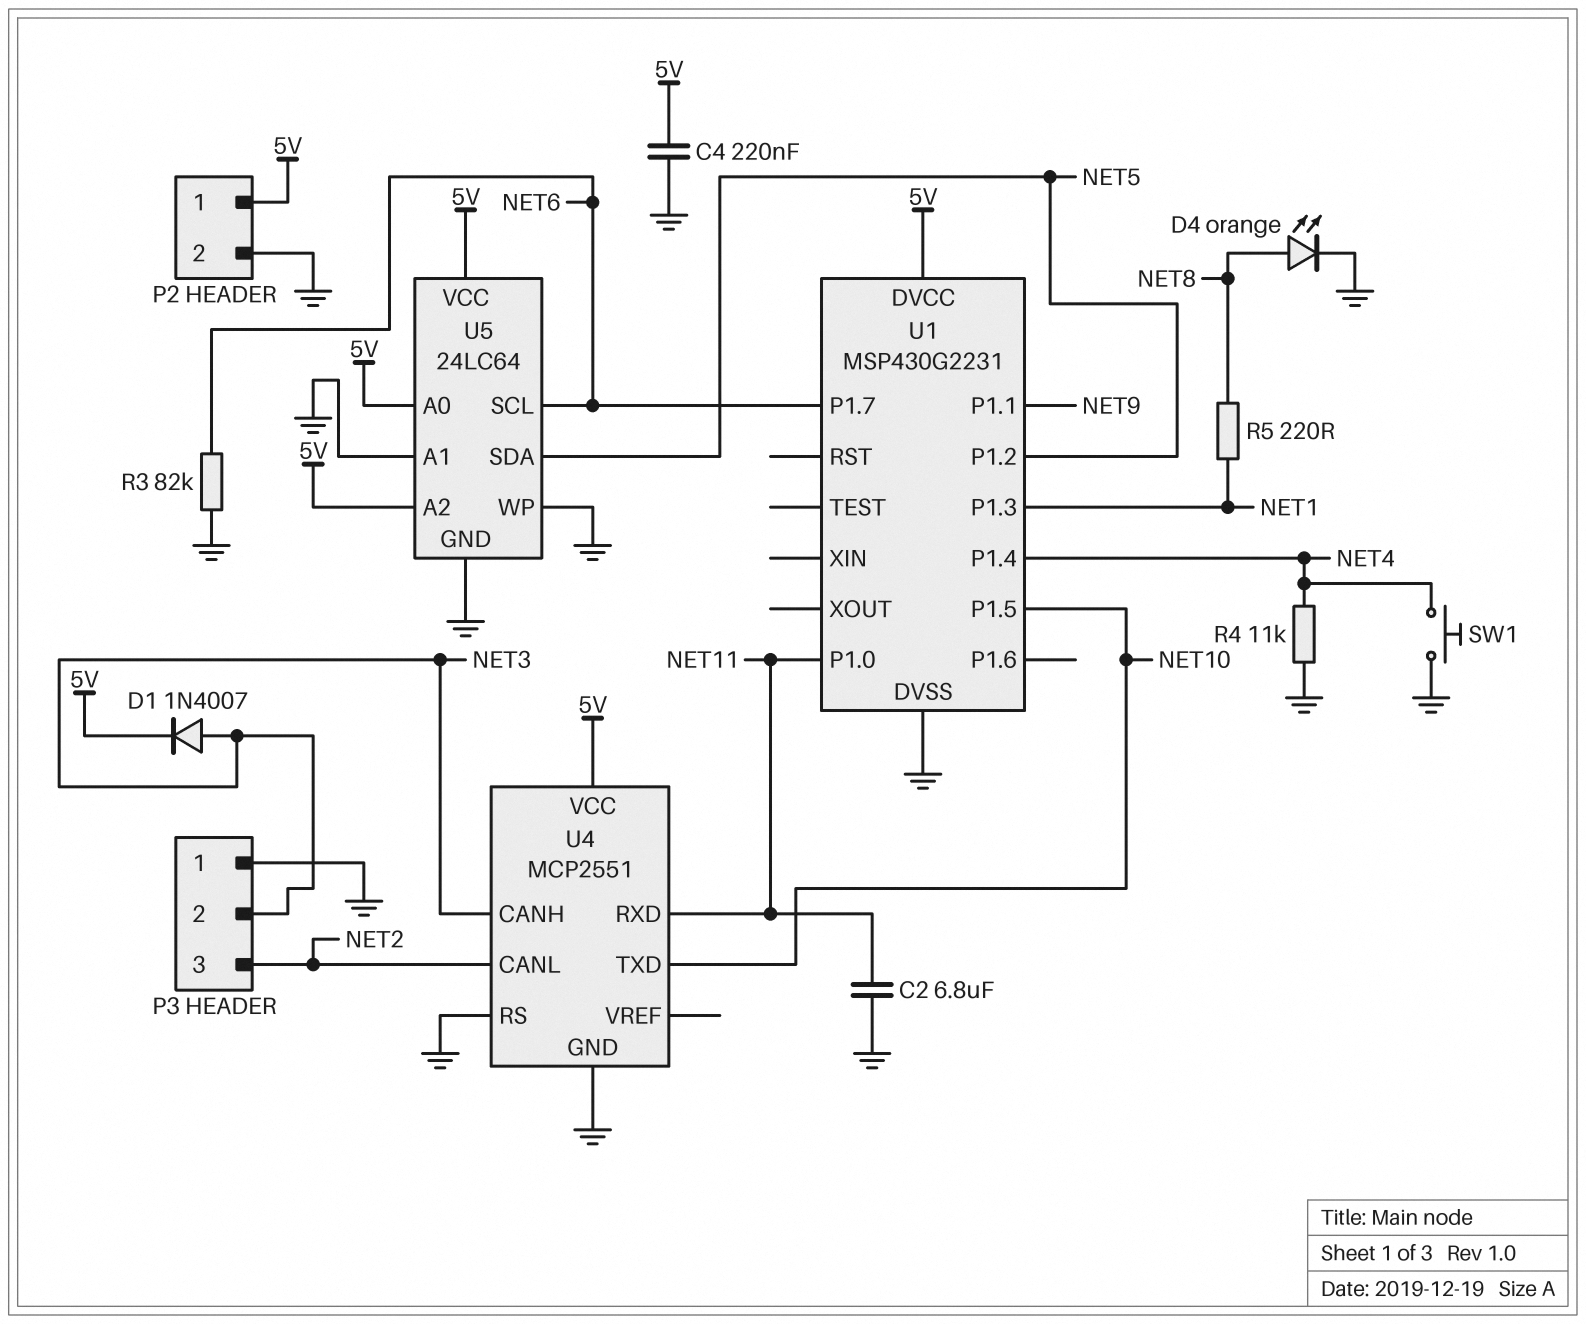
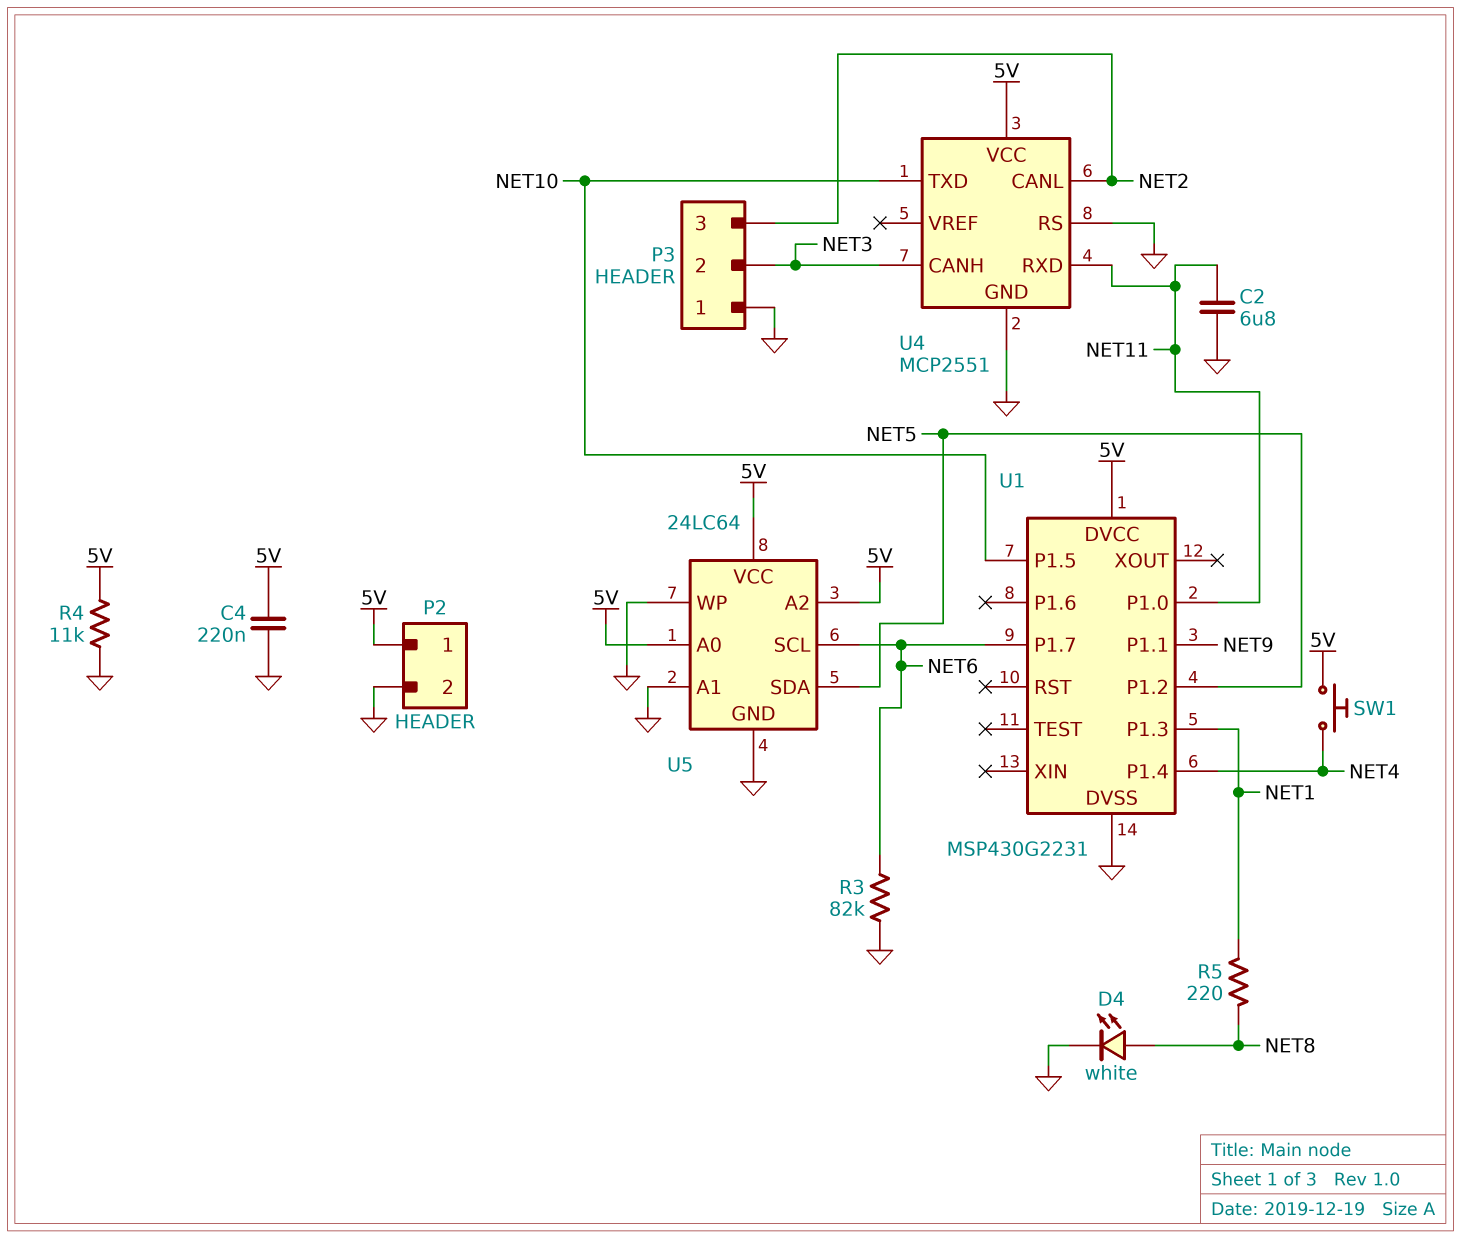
D1: diode 1N4007 (A NET3, K 5V) -> none
D4: LED orange (A NET8, K GND) -> LED white (A NET8, K GND)
R4: 11k (GND, NET4) -> 11k (5V, GND)
SW1: button (GND, NET4) -> button (5V, NET4)

